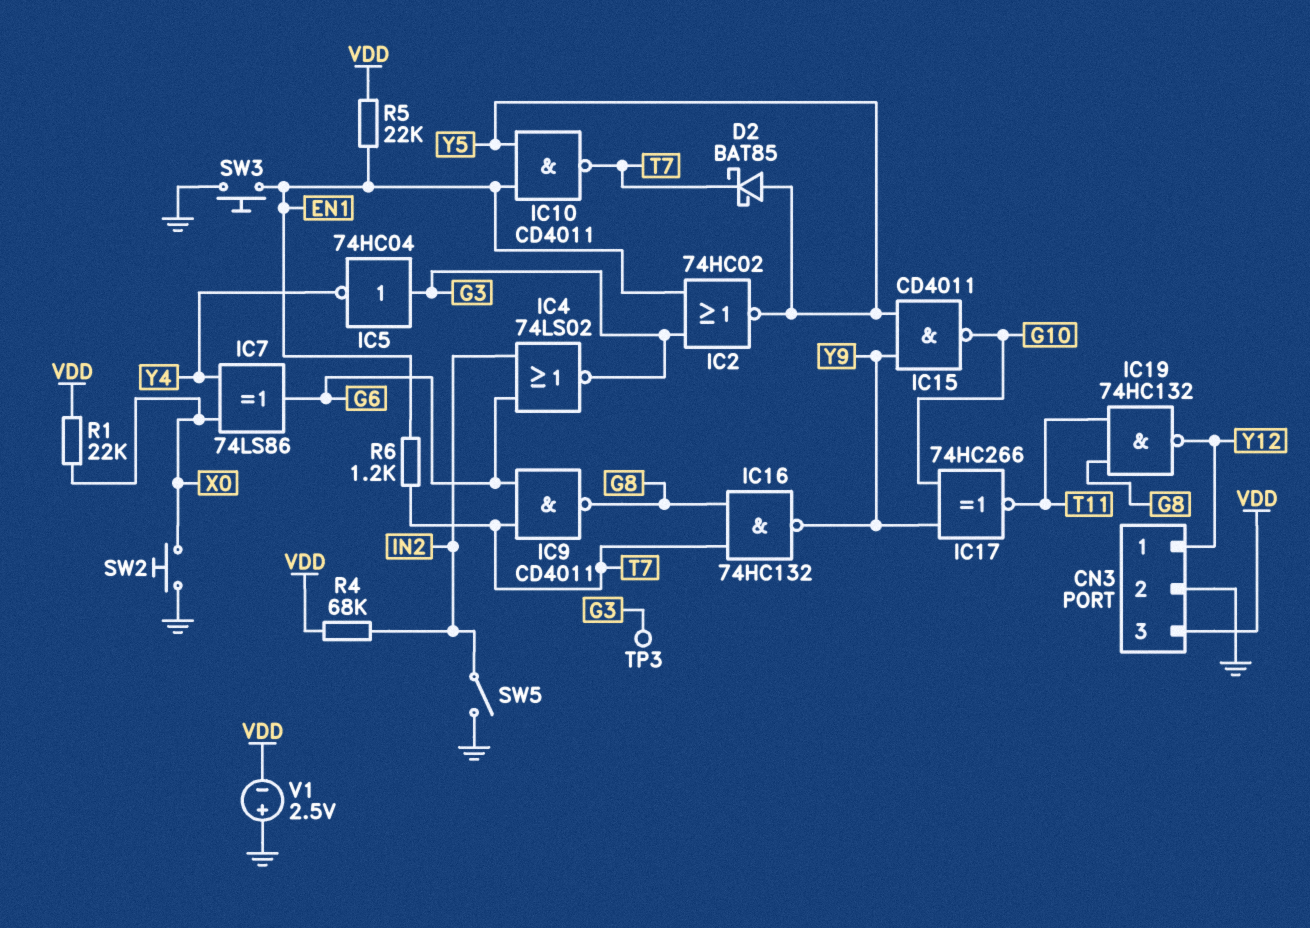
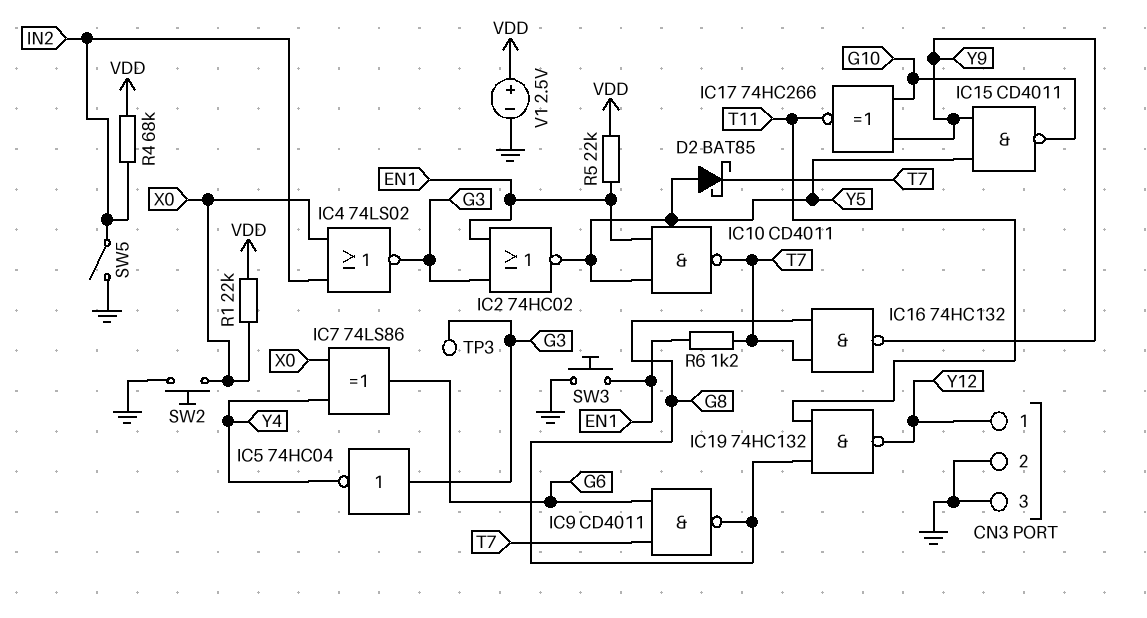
CN3 pin 3: VDD -> GND
IC4: NOR 74LS02 (in G6, in IN2, out G3) -> NOR 74LS02 (in IN2, in X0, out G3)
V1: 2.5V (plus GND, minus VDD) -> 2.5V (plus VDD, minus GND)

